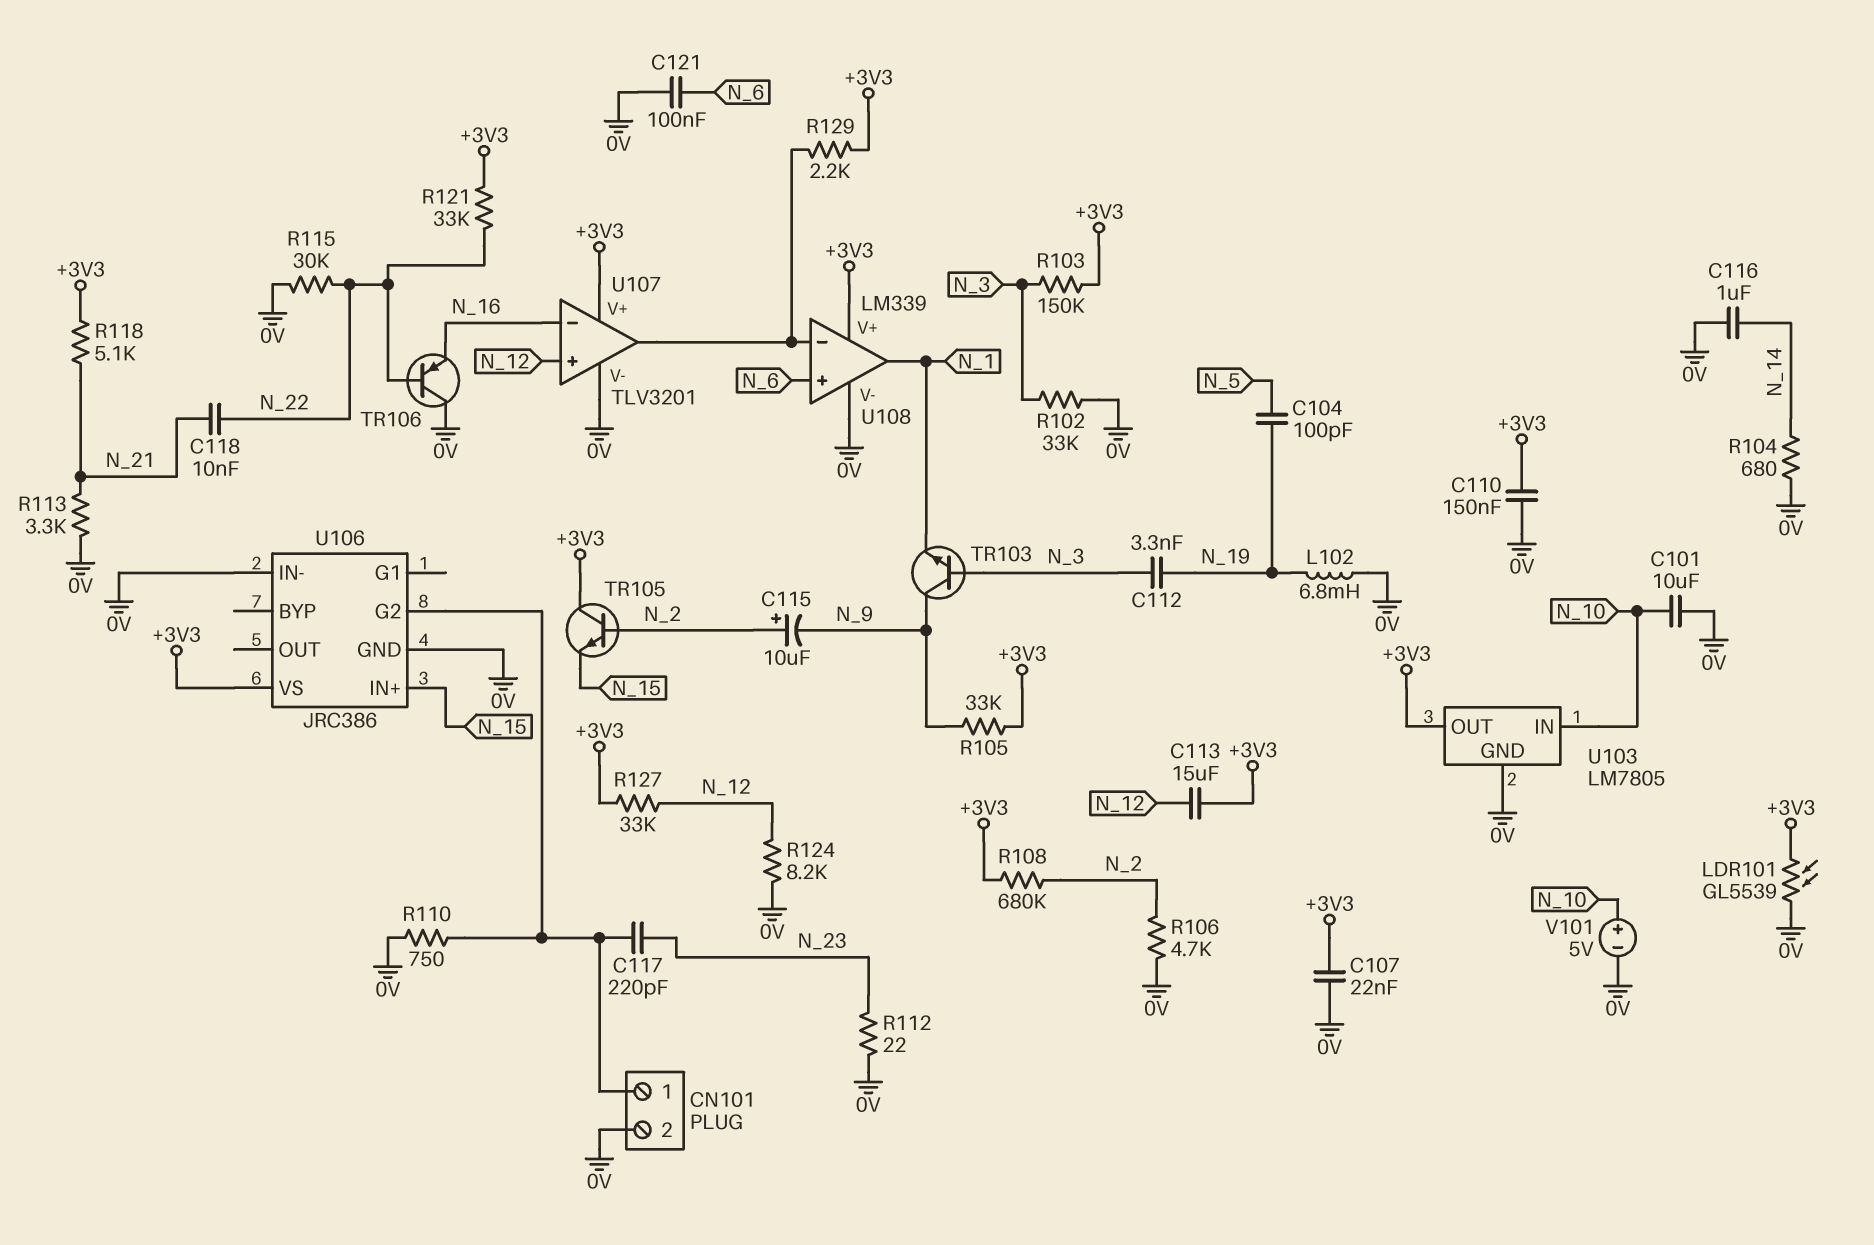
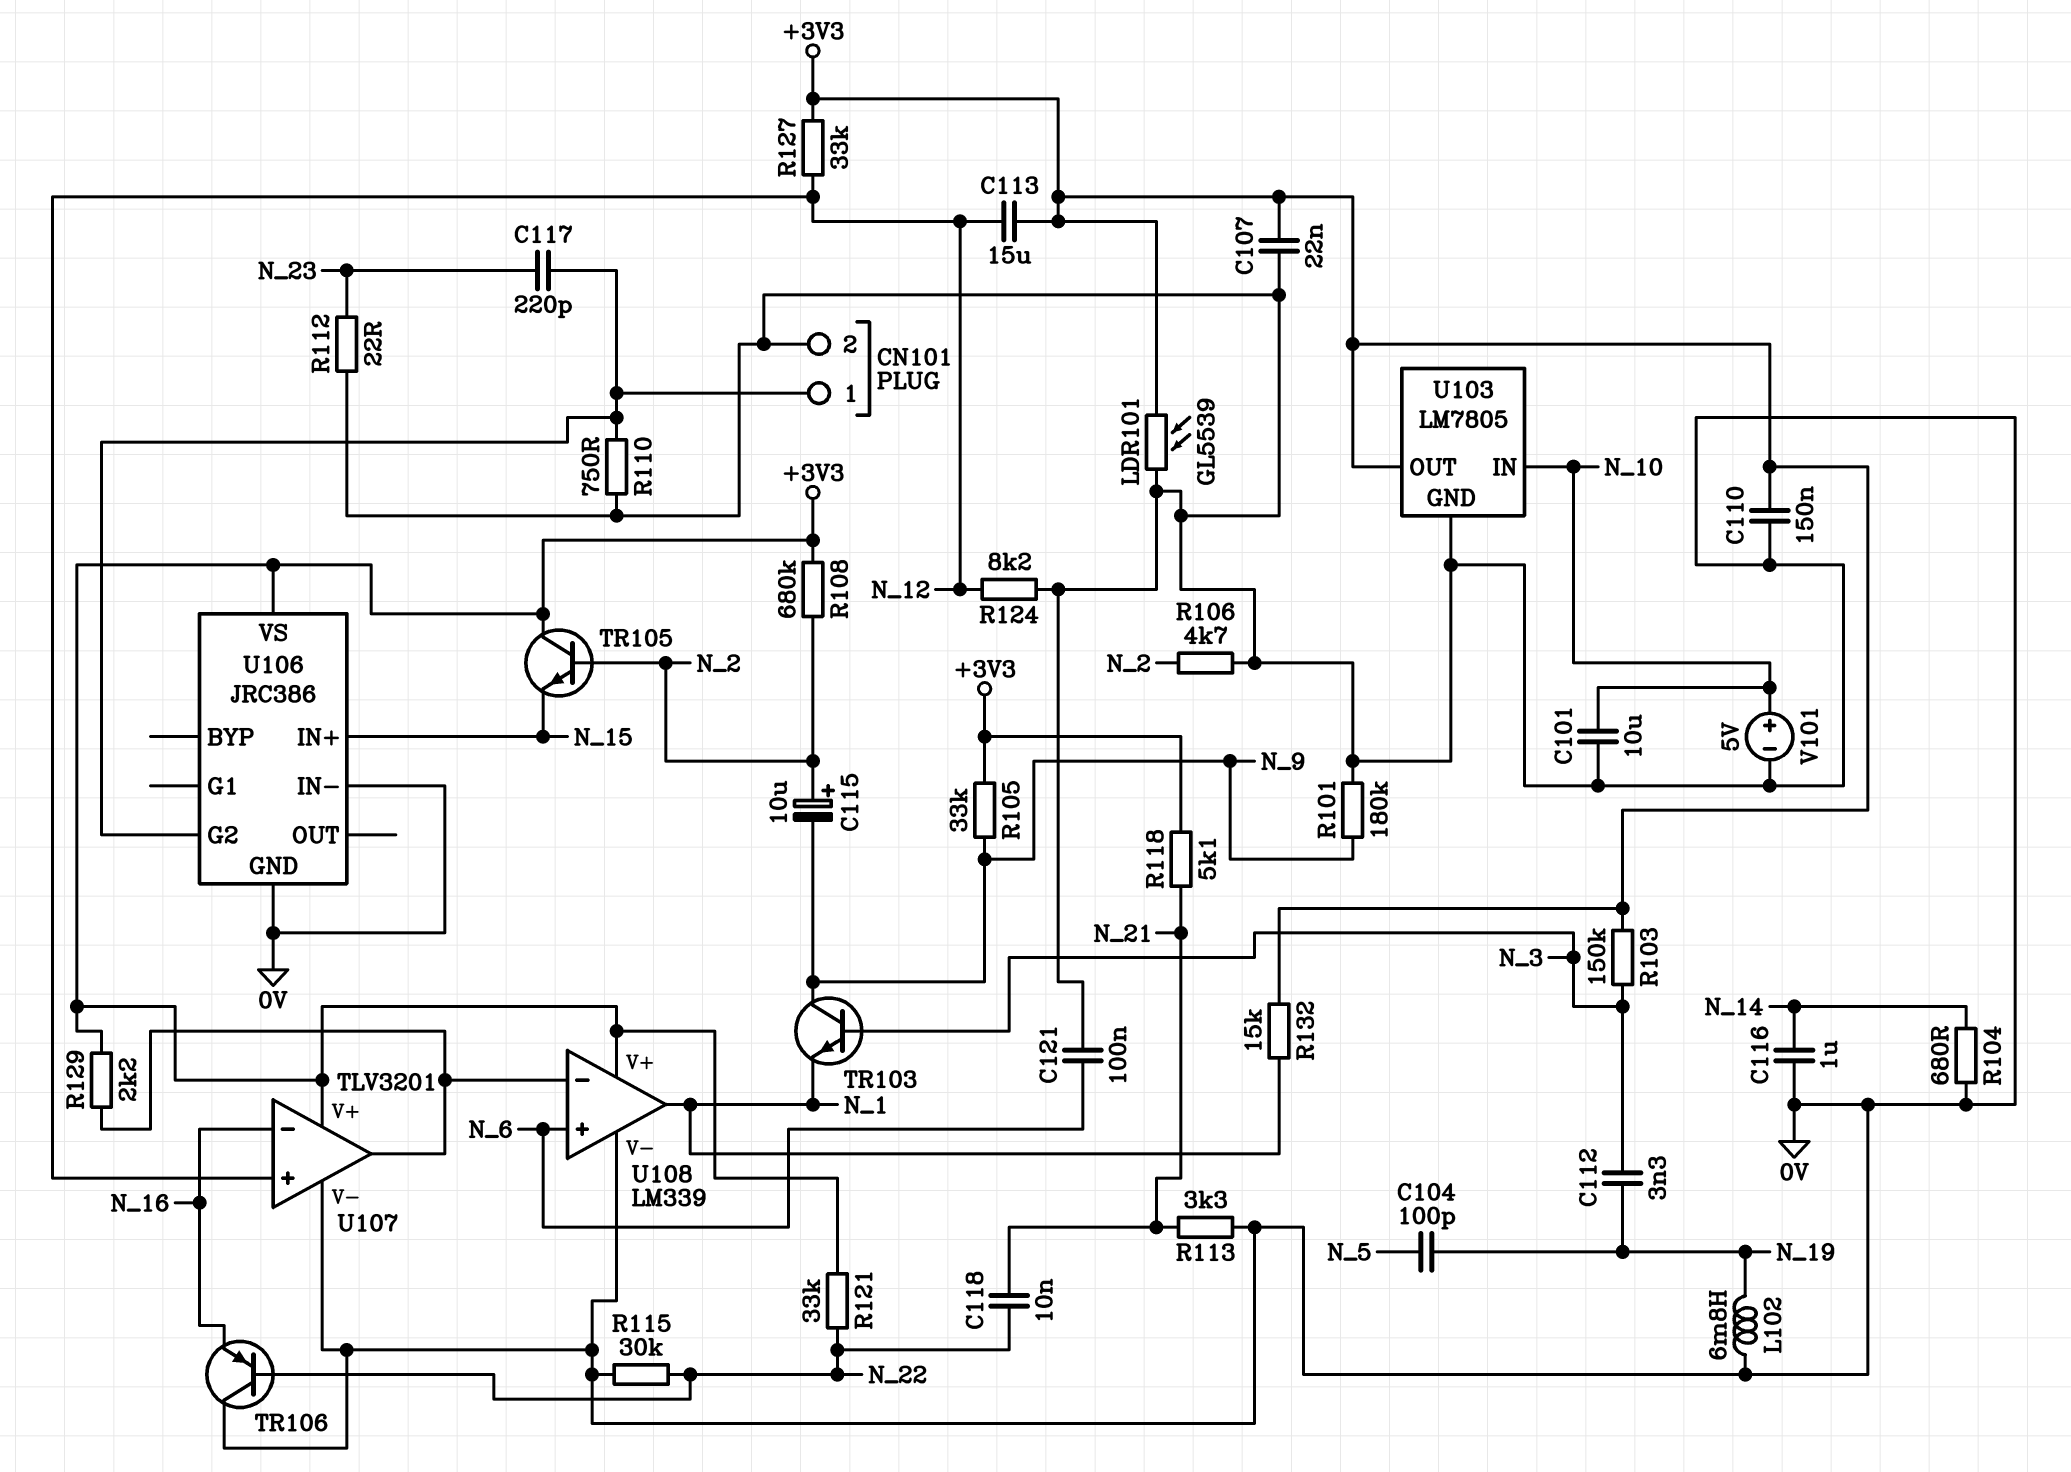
R101: none -> 180k (0V, N_9)
R102: 33k (0V, N_3) -> none
R132: none -> 15k (+3V3, N_1)

